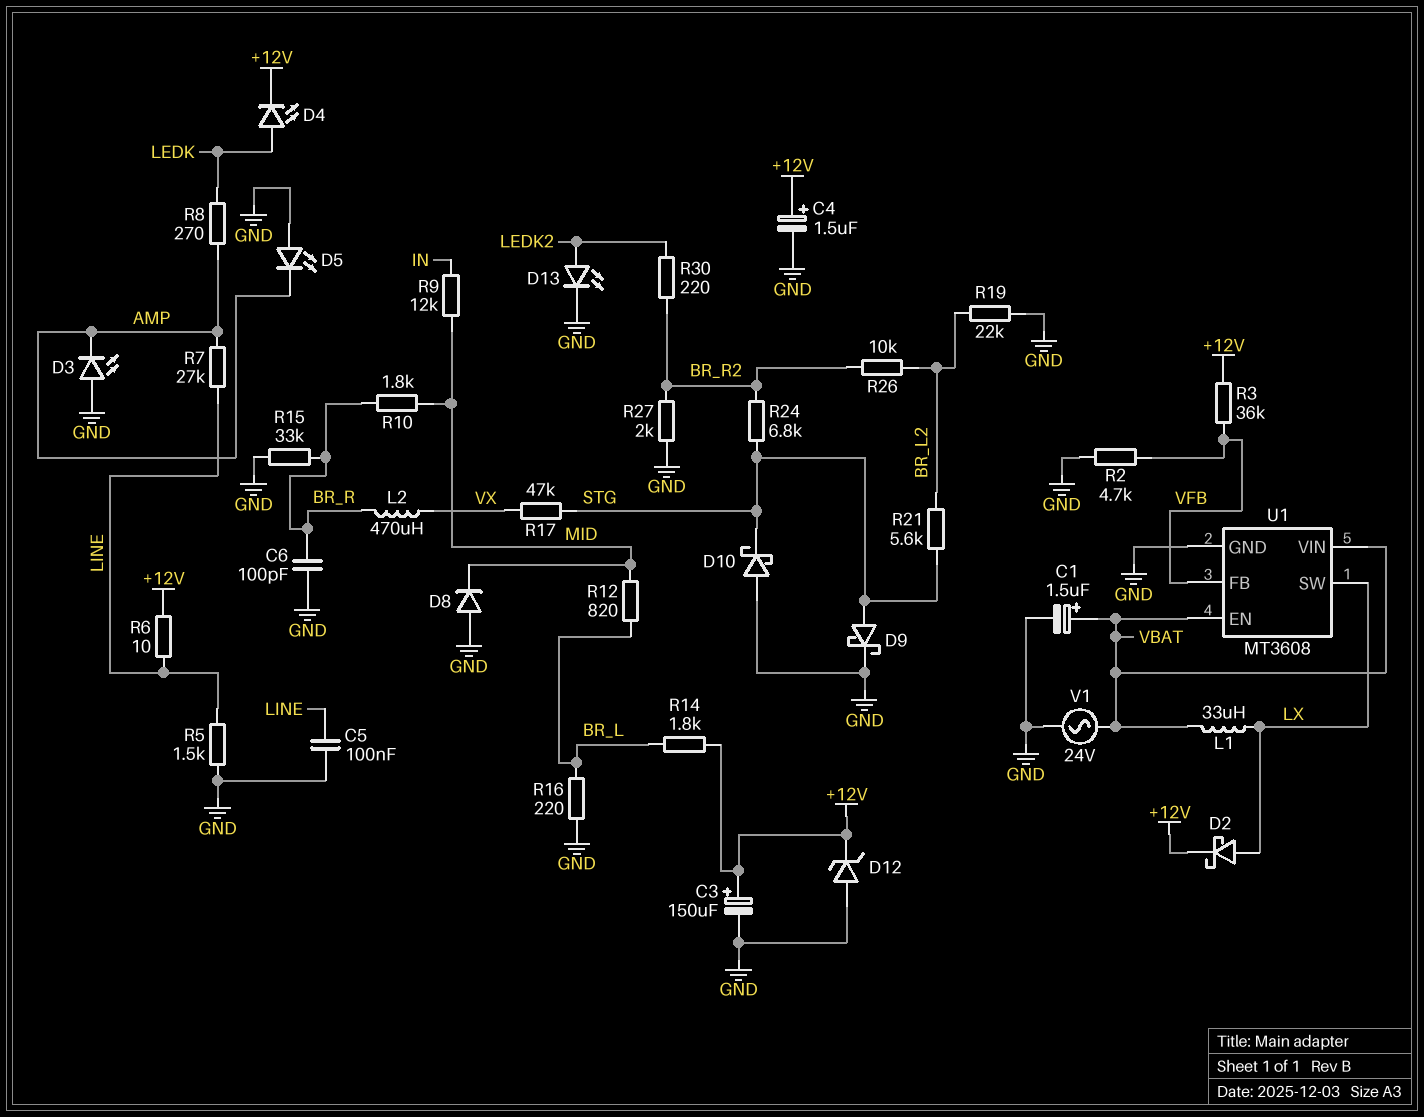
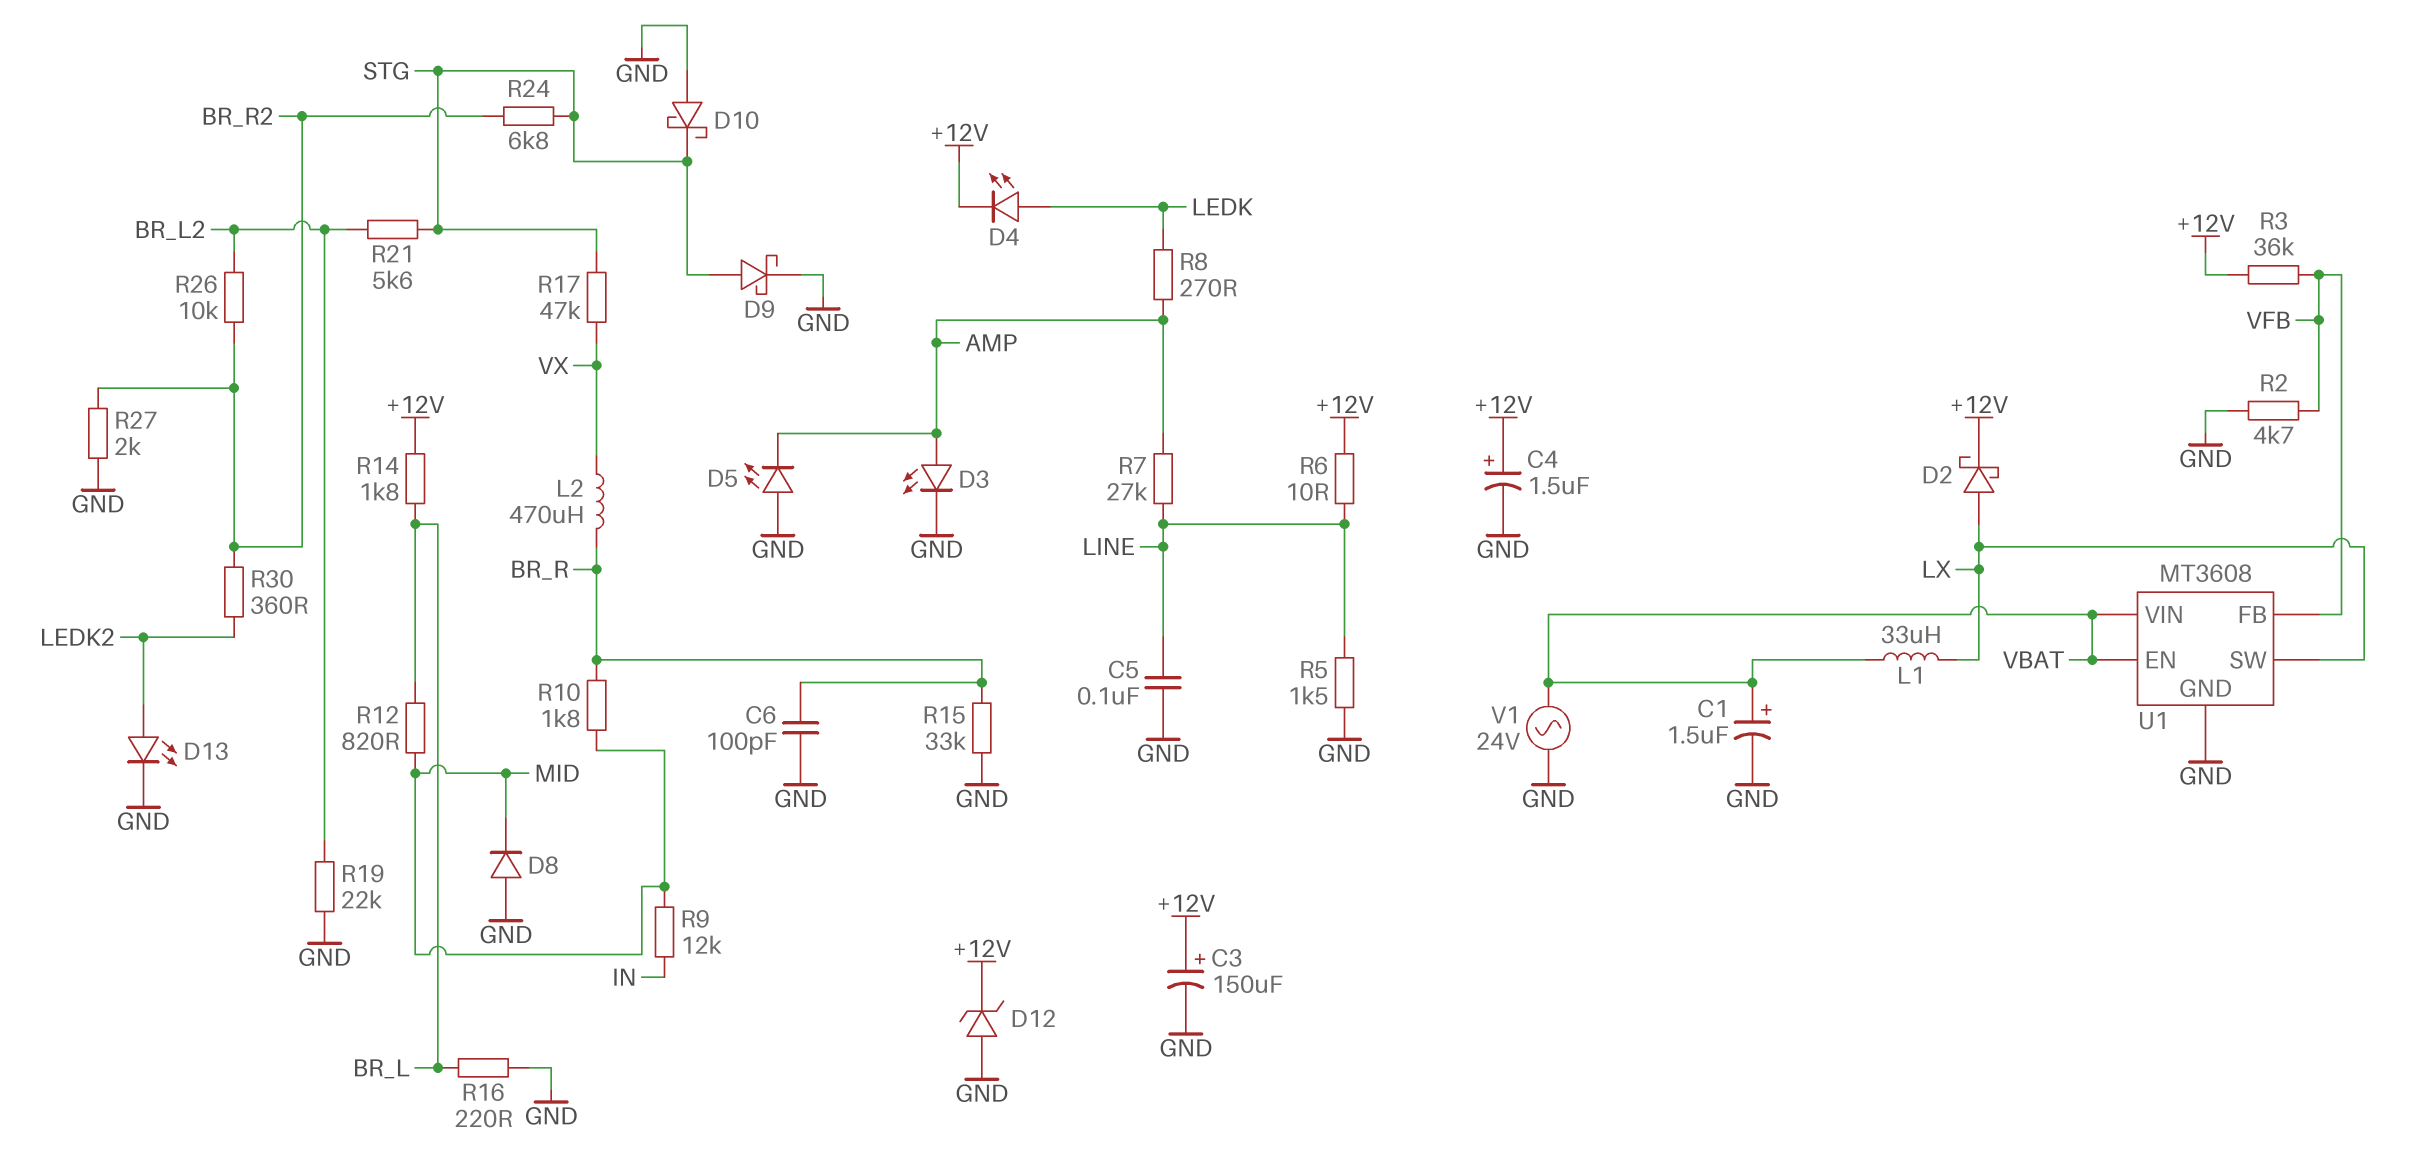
D3: LED (A GND, K AMP) -> LED (A AMP, K GND)
R30: 220 (BR_R2, LEDK2) -> 360 (BR_R2, LEDK2)

